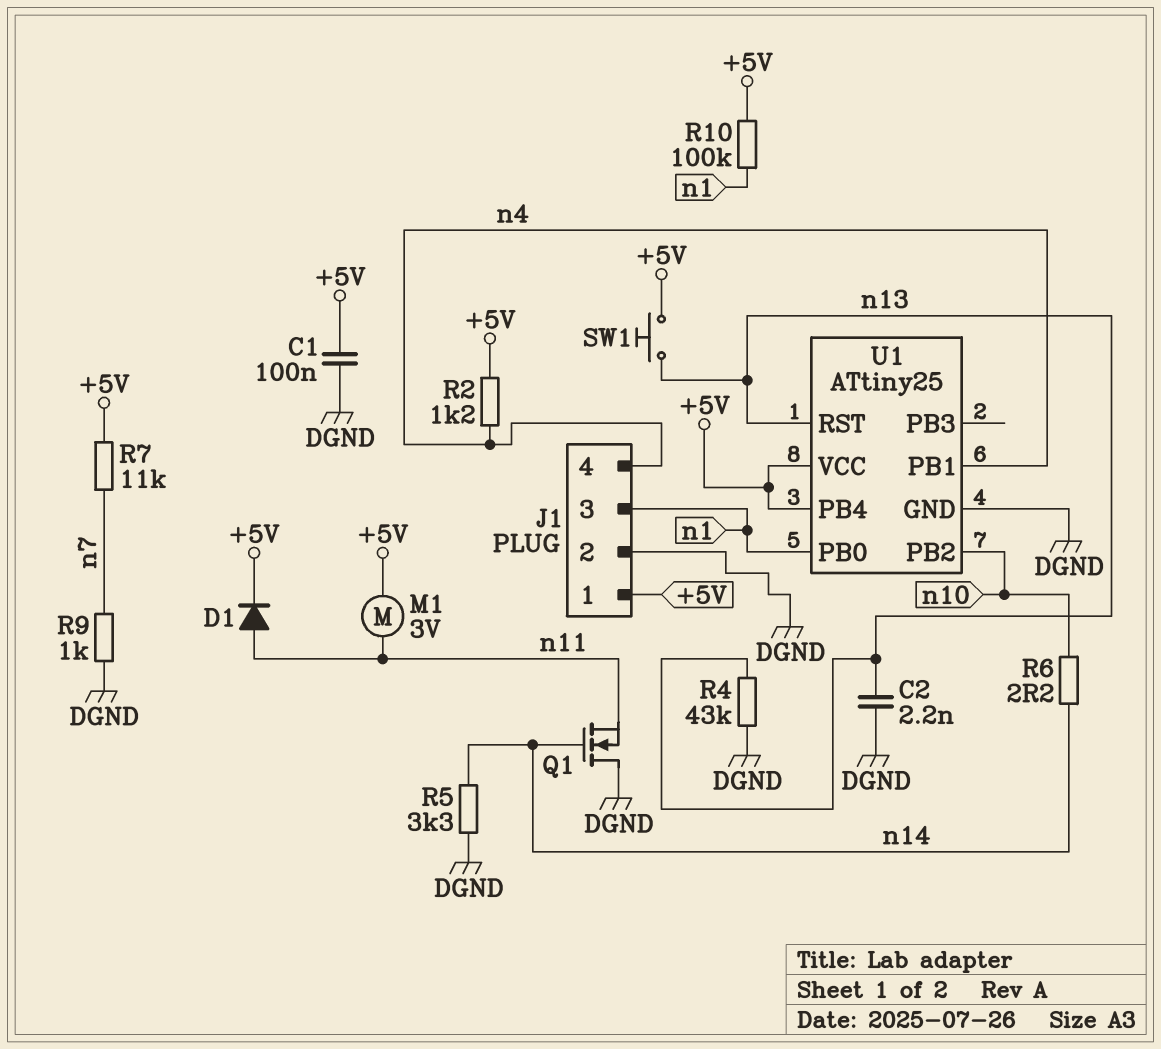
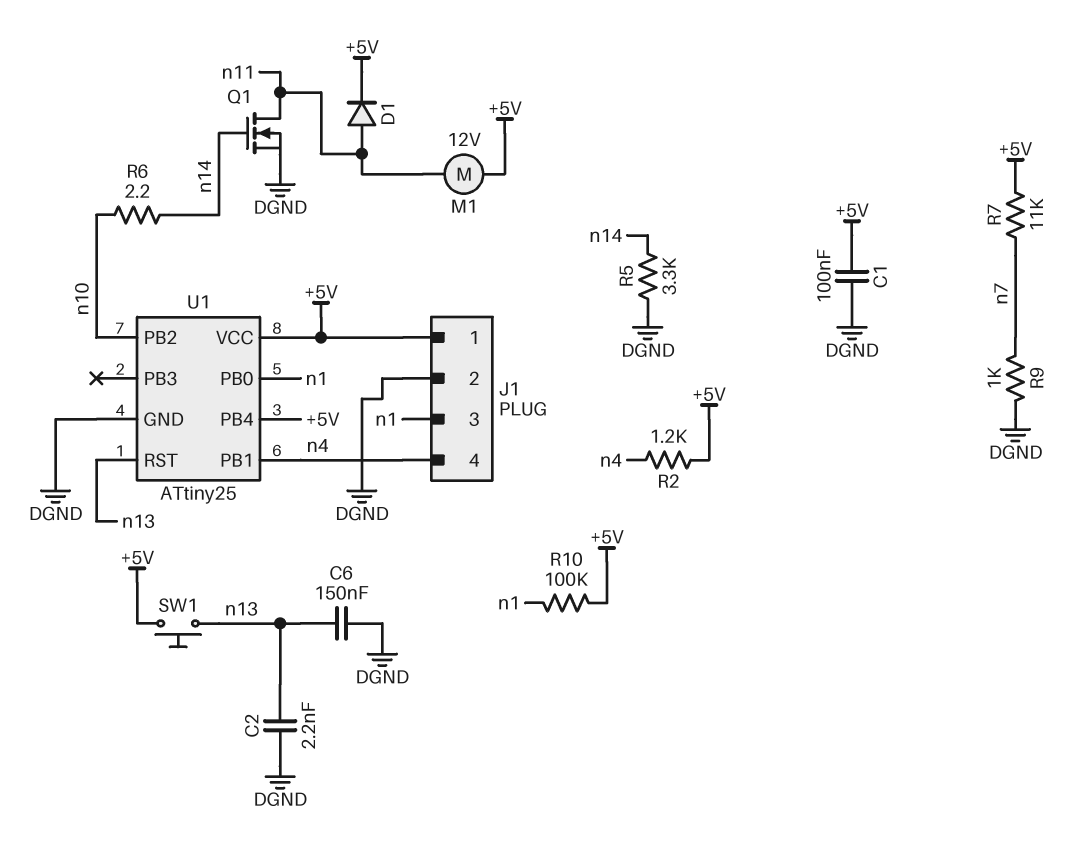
C6: none -> 150nF (DGND, n13)
M1: motor 3V (+5V, n11) -> motor 12V (+5V, n11)
Q1: NMOS (G n14, D DGND, S n11) -> NMOS (G n14, D n11, S DGND)
R4: 43k (DGND, n13) -> none

